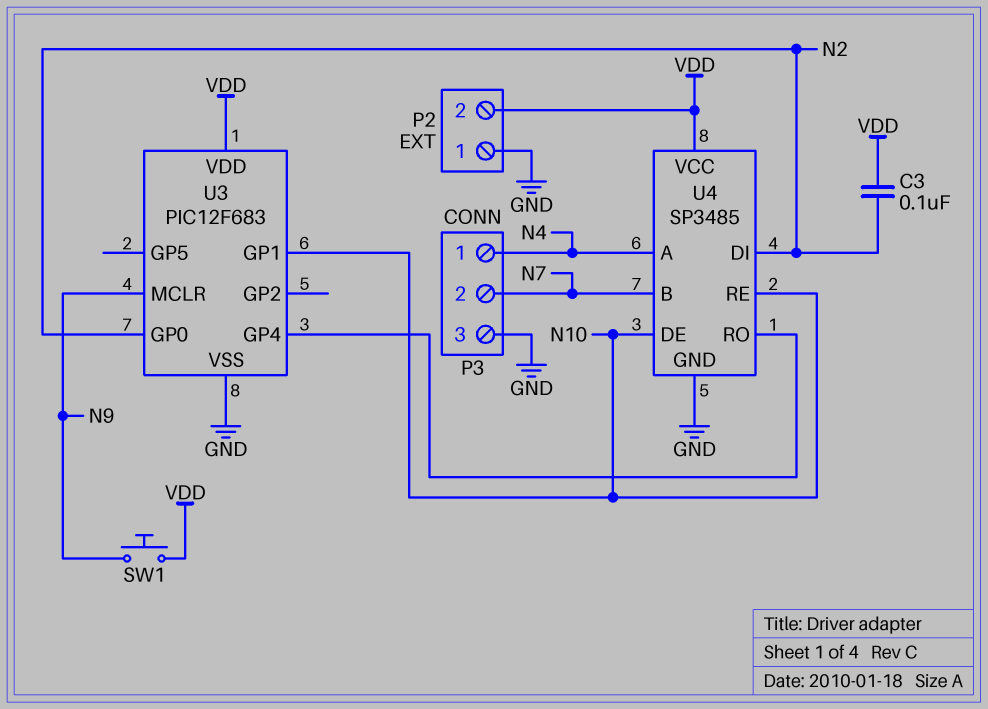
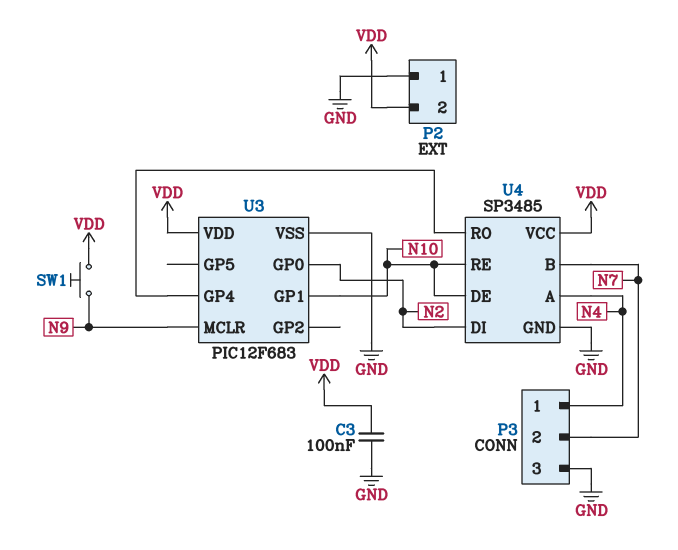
C3: 100nF (N2, VDD) -> 100nF (GND, VDD)

